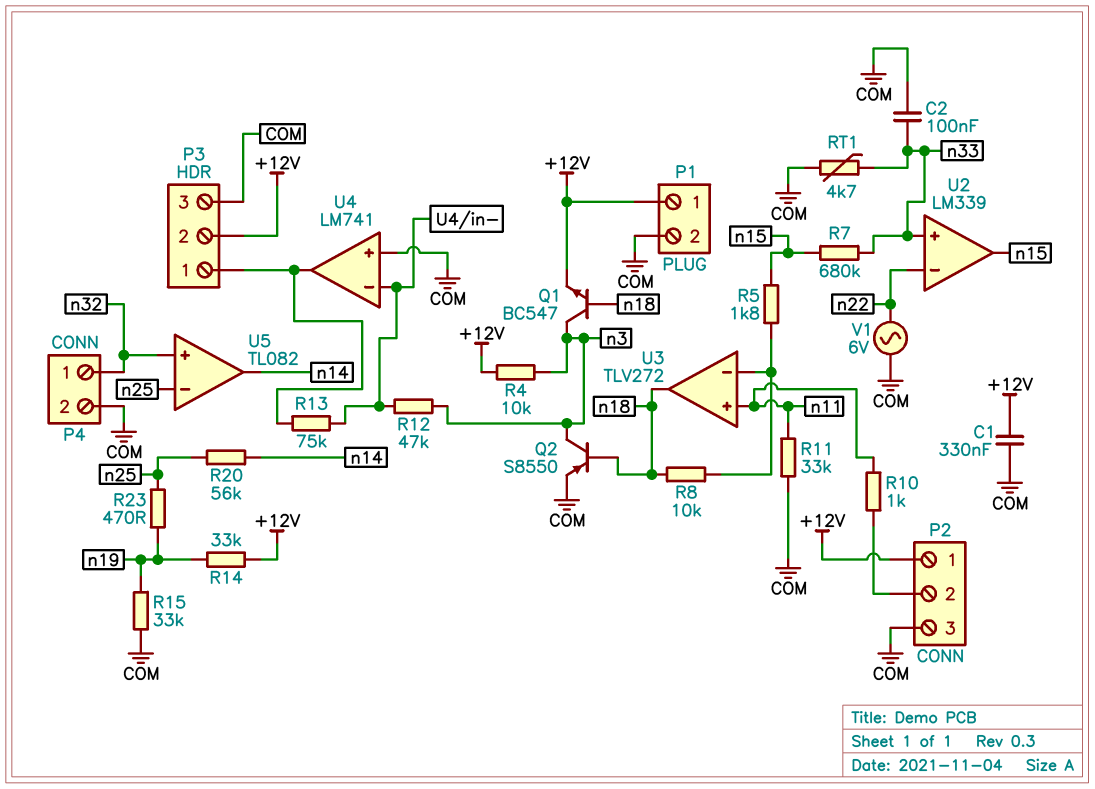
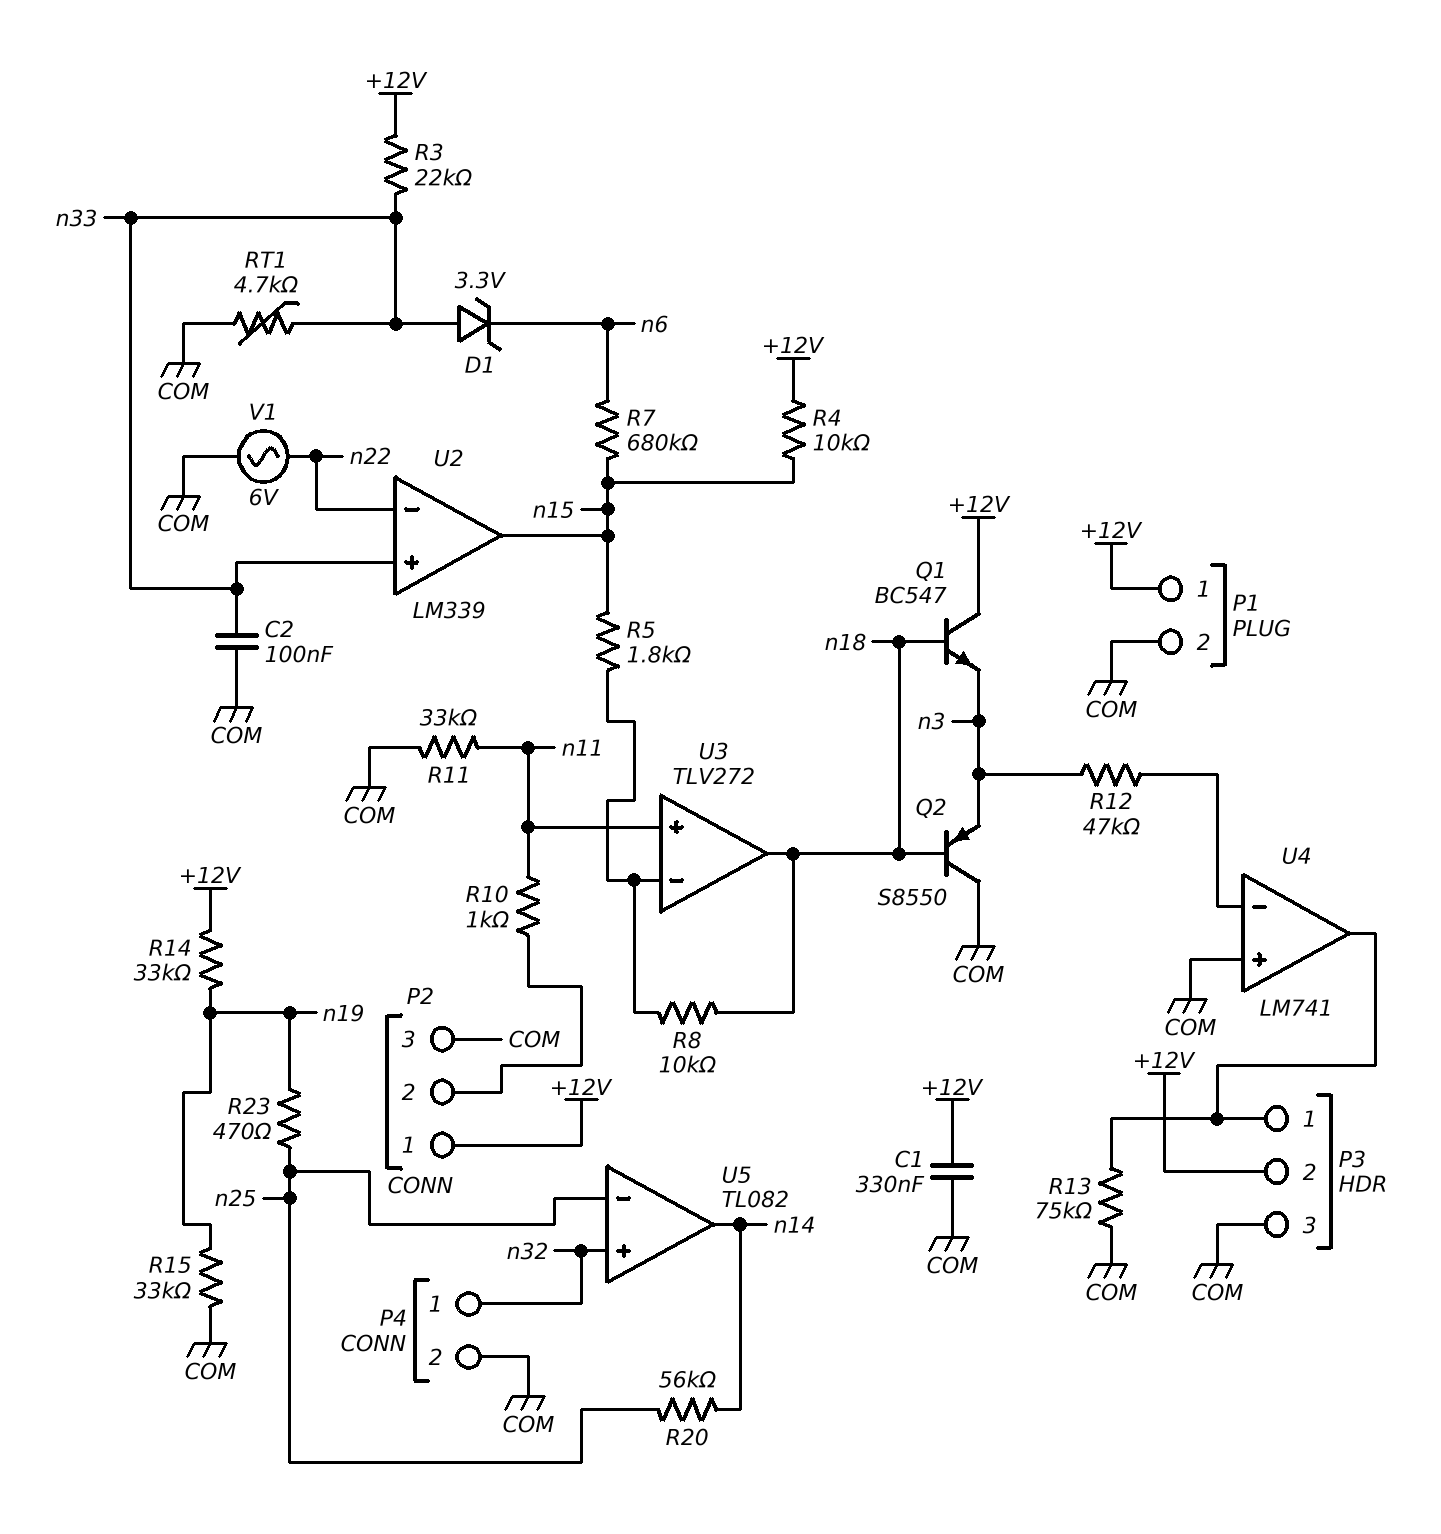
D1: none -> zener 3.3V (A n33, K n6)
Q1: NPN BC547 (B n18, C n3, E +12V) -> NPN BC547 (B n18, C +12V, E n3)
Q2: PNP S8550 (B n18, C n3, E COM) -> PNP S8550 (B n18, C COM, E n3)
R3: none -> 22k (+12V, n33)
R4: 10k (+12V, n3) -> 10k (+12V, n15)
R7: 680k (n15, n33) -> 680k (n6, n15)
R13: 75k (P3/1, U4/in-) -> 75k (COM, P3/1)

